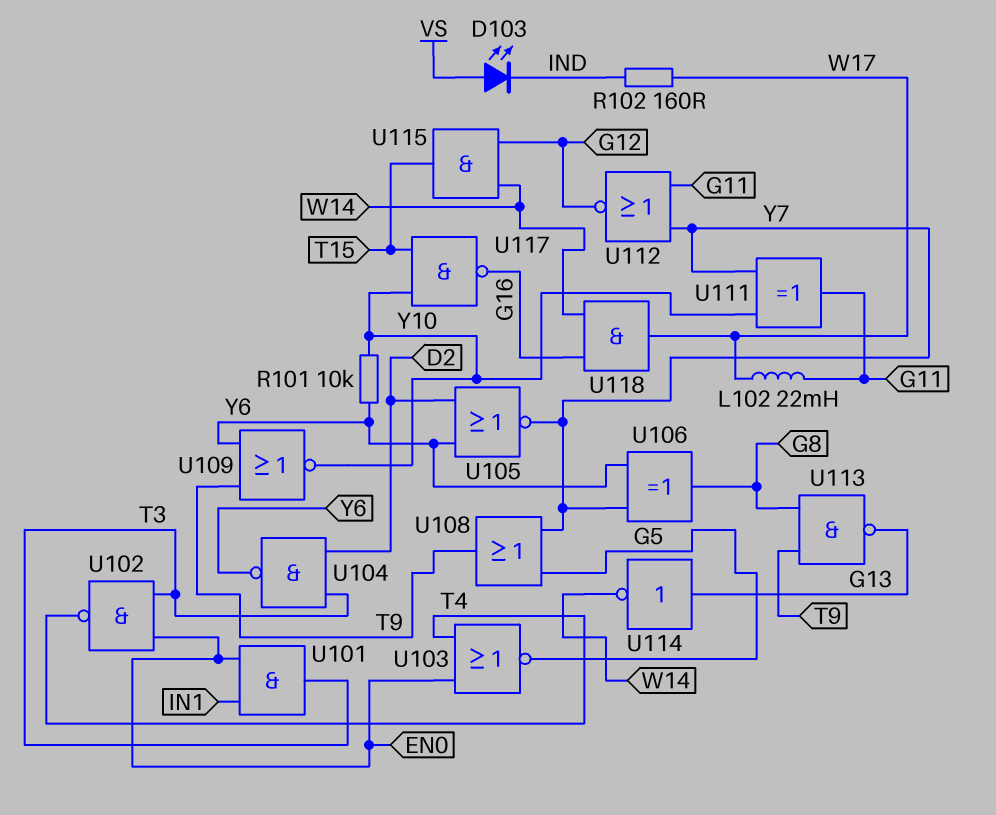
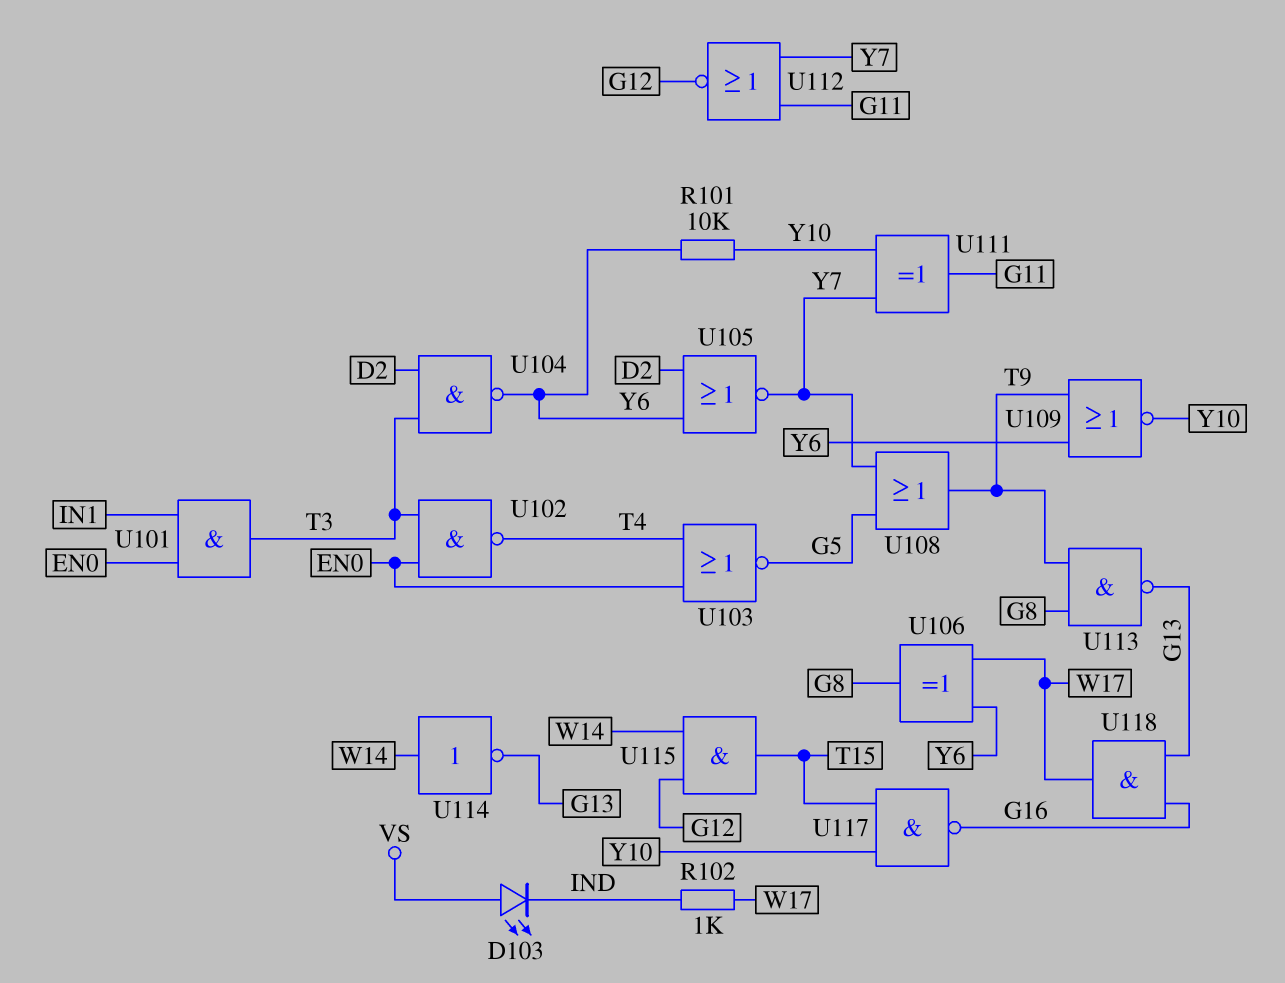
L102: 22mH (G11, W17) -> none
R102: 160 (IND, W17) -> 1k (IND, W17)
U106: XOR (in Y6, in Y7, out G8) -> XOR (in W17, in Y6, out G8)
U114: NOT (in G13, out W14) -> NOT (in W14, out G13)
U118: AND (in G16, in W14, out W17) -> AND (in G13, in G16, out W17)

